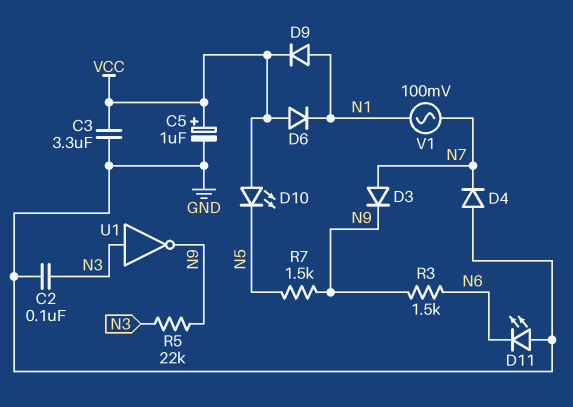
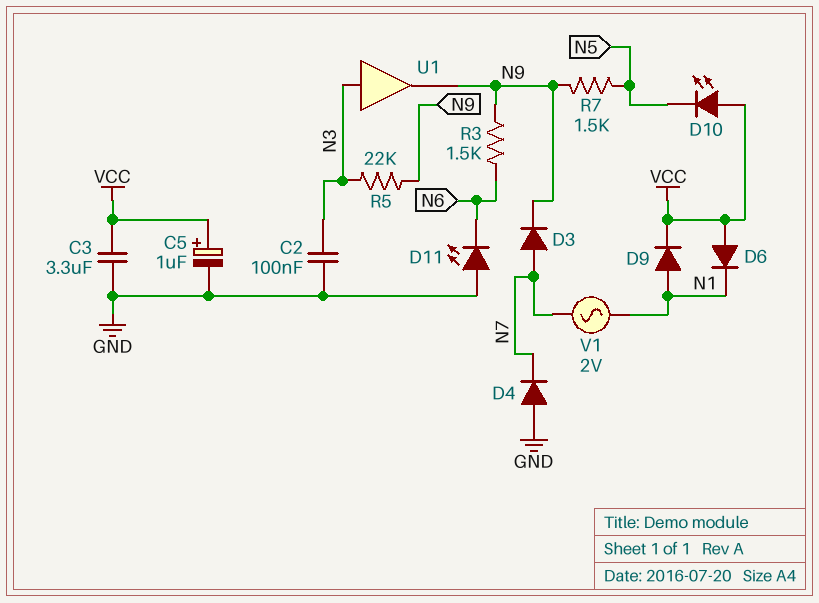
U1: NOT (in N3, out N9) -> buffer (in N3, out N9)
V1: AC 100mV (N1, N7) -> AC 2V (N1, N7)

